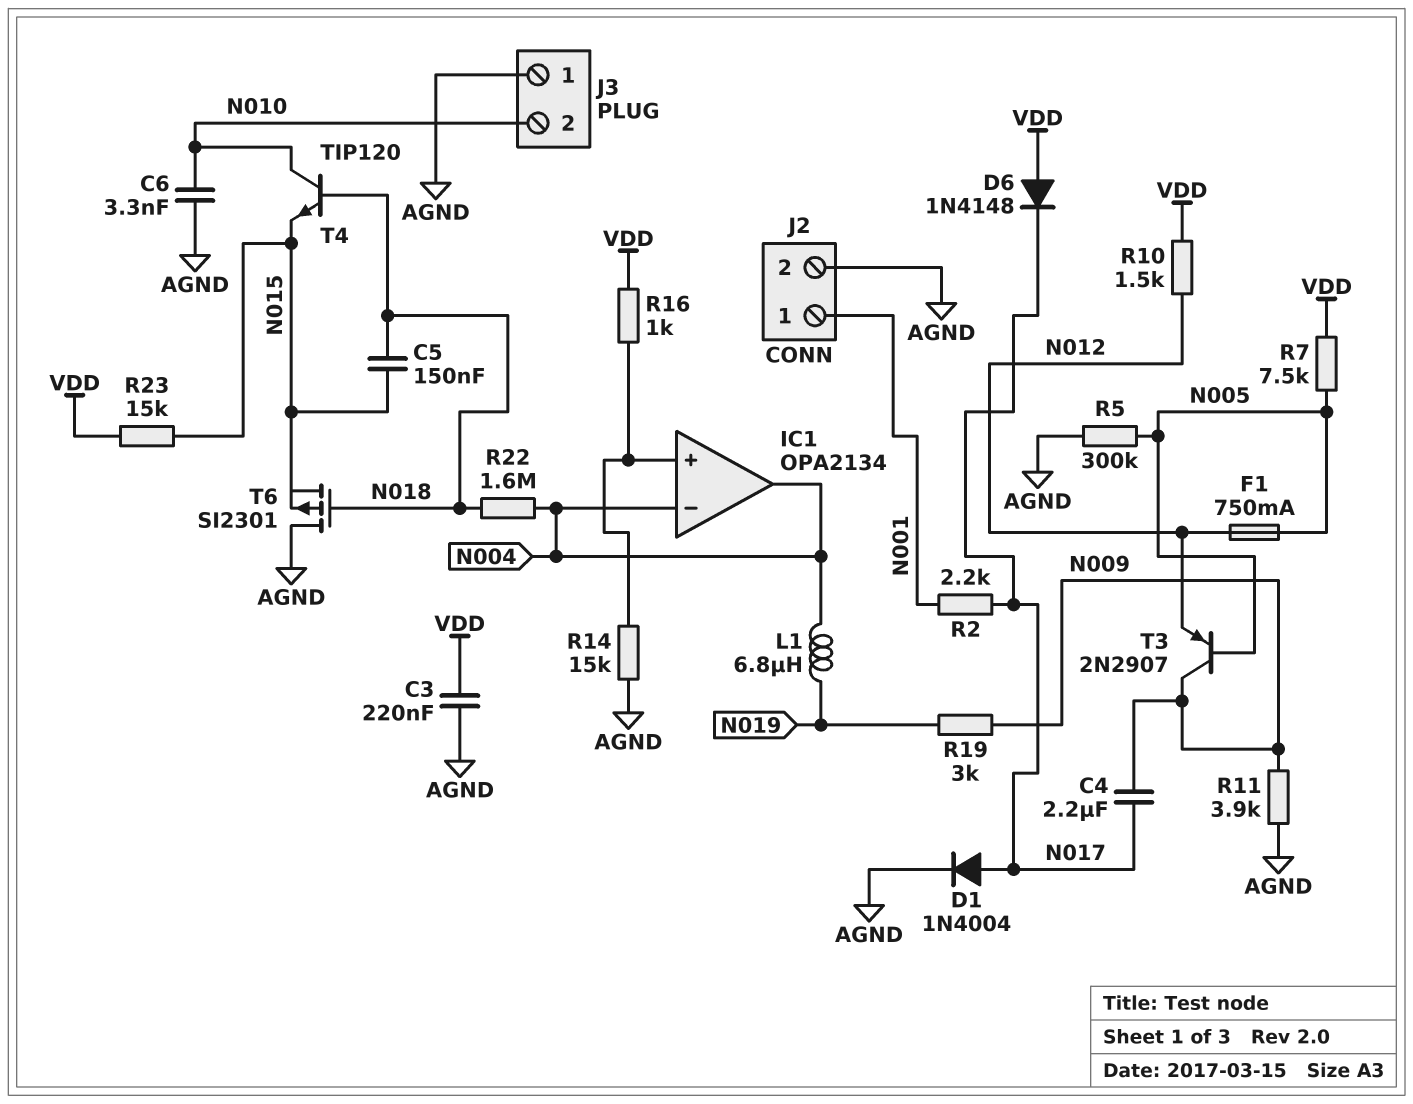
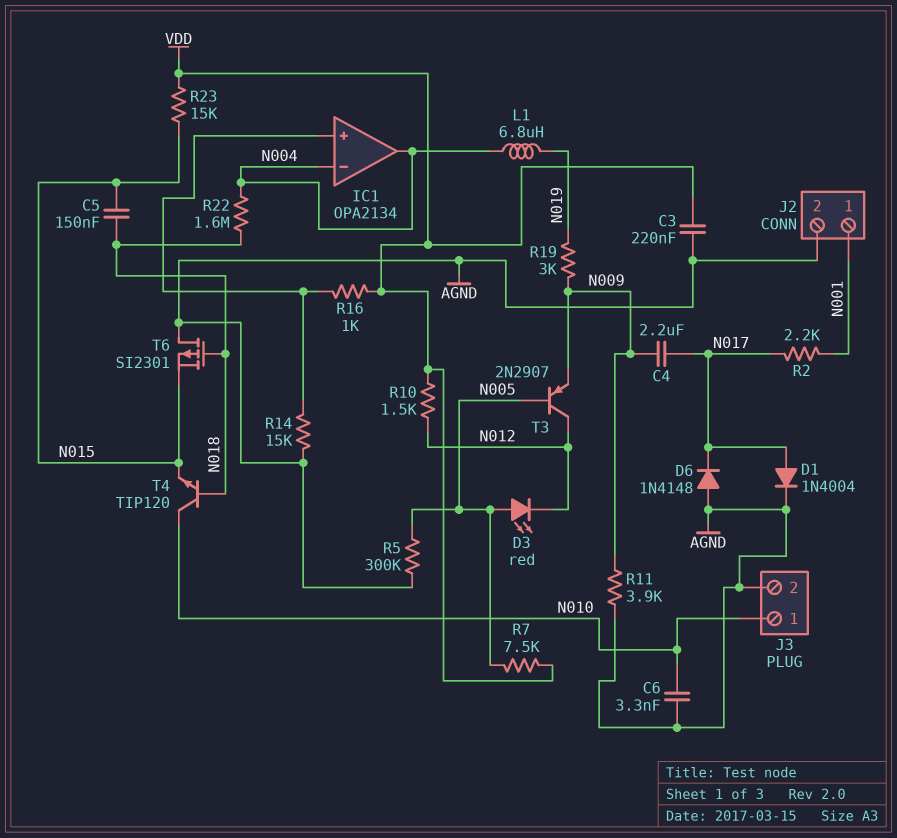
D3: none -> LED red (A N005, K N012)
D6: diode 1N4148 (A VDD, K N017) -> diode 1N4148 (A AGND, K N017)
F1: 750mA (N005, N012) -> none
J3 pin 1: AGND -> N010
J3 pin 2: N010 -> AGND
T3: PNP 2N2907 (B N005, C N009, E N012) -> PNP 2N2907 (B N005, C N012, E N009)

